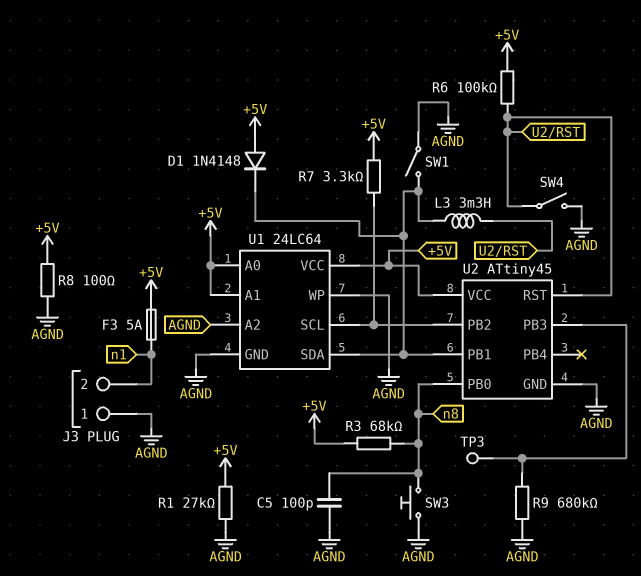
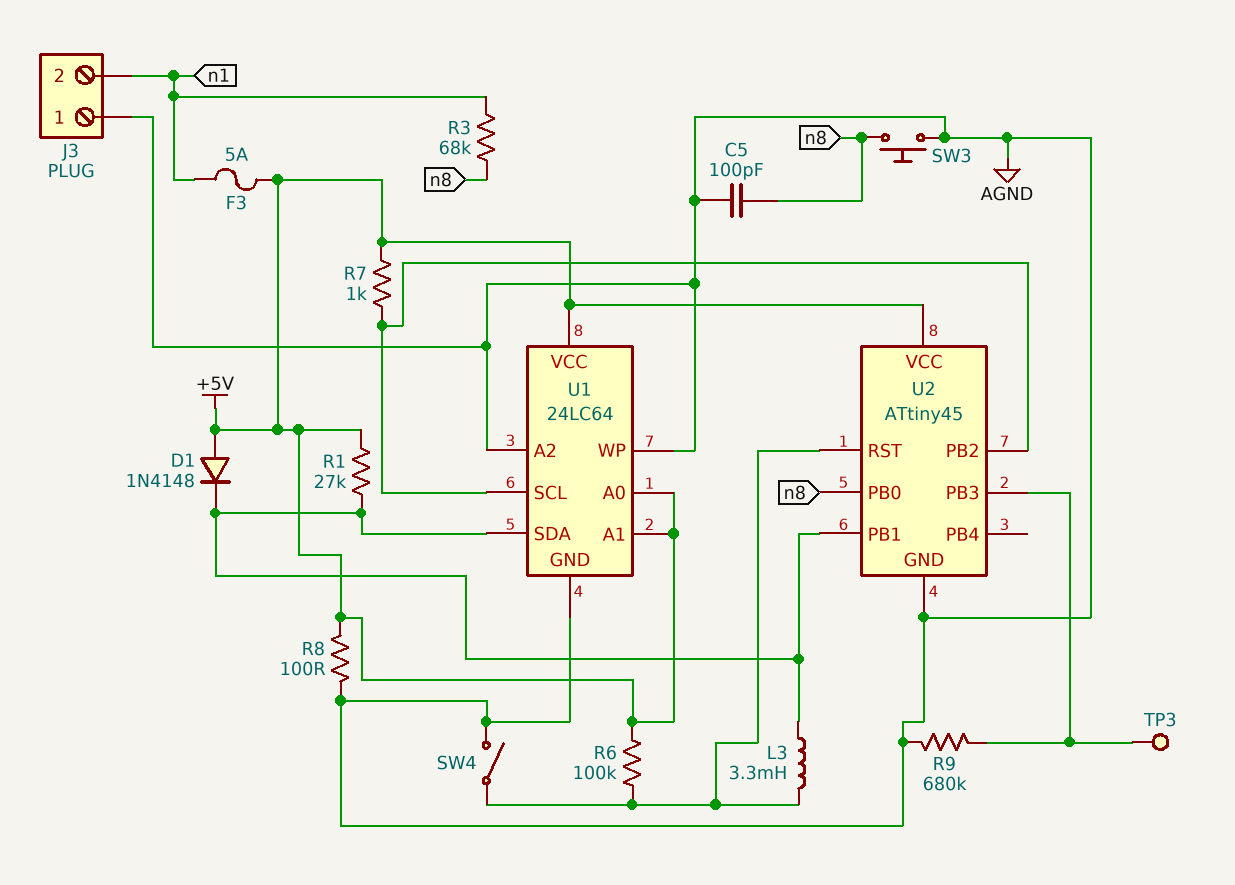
R1: 27k (+5V, AGND) -> 27k (+5V, U1/SDA)
R3: 68k (+5V, n8) -> 68k (n1, n8)
R7: 3.3k (+5V, U1/SCL) -> 1k (+5V, U1/SCL)
SW1: switch (AGND, U1/SDA) -> none

